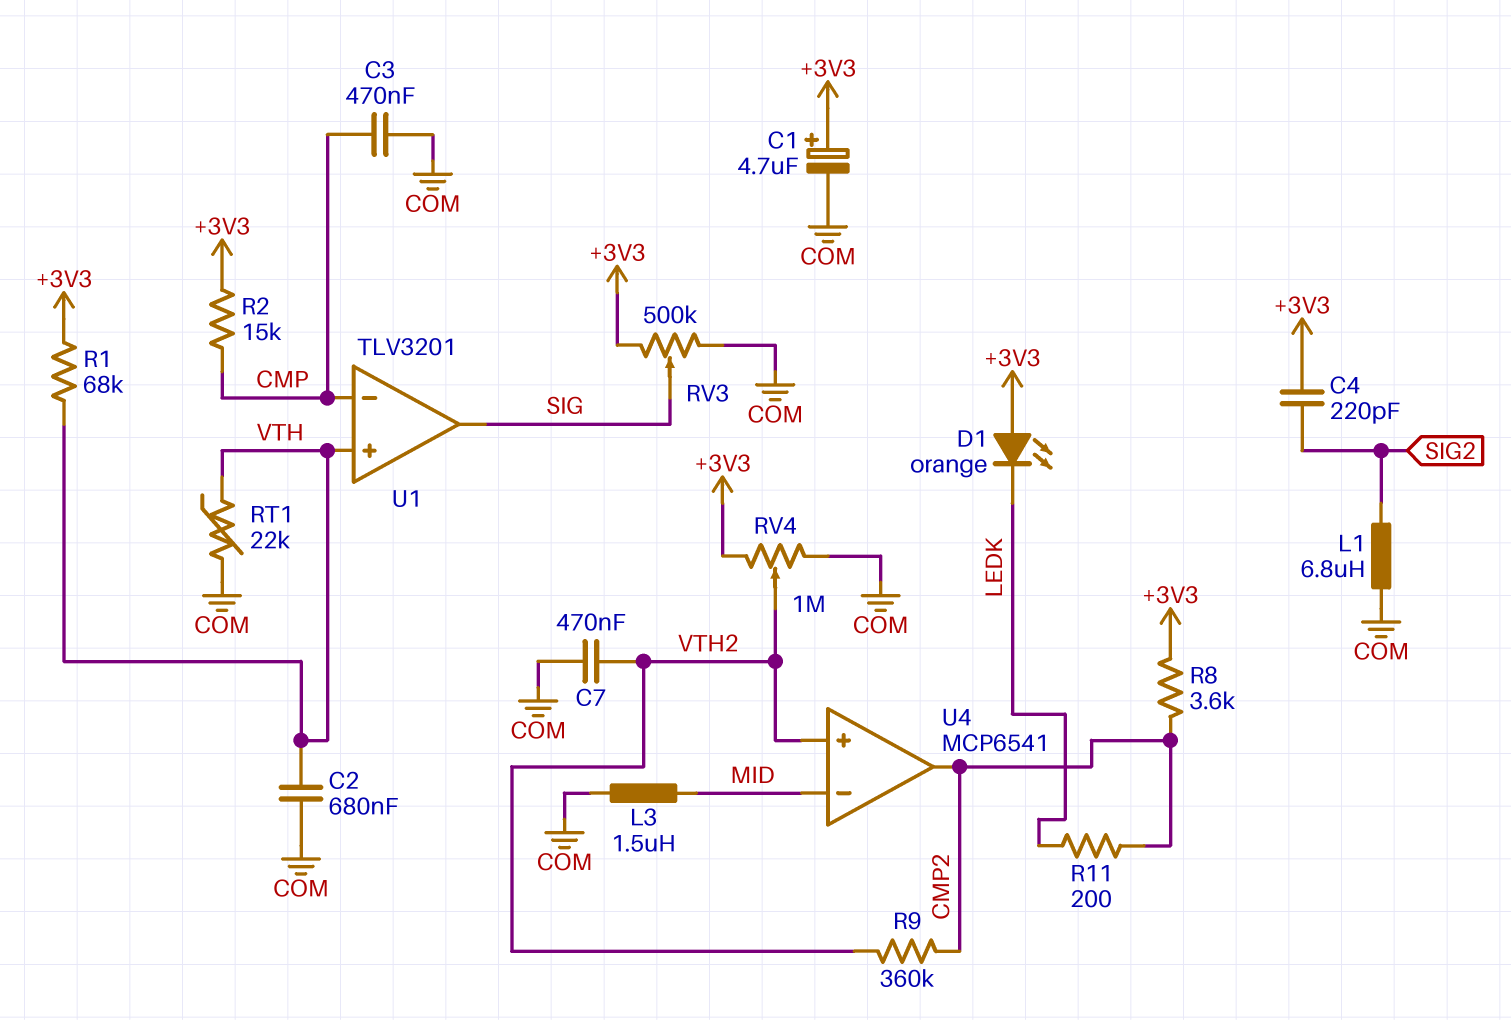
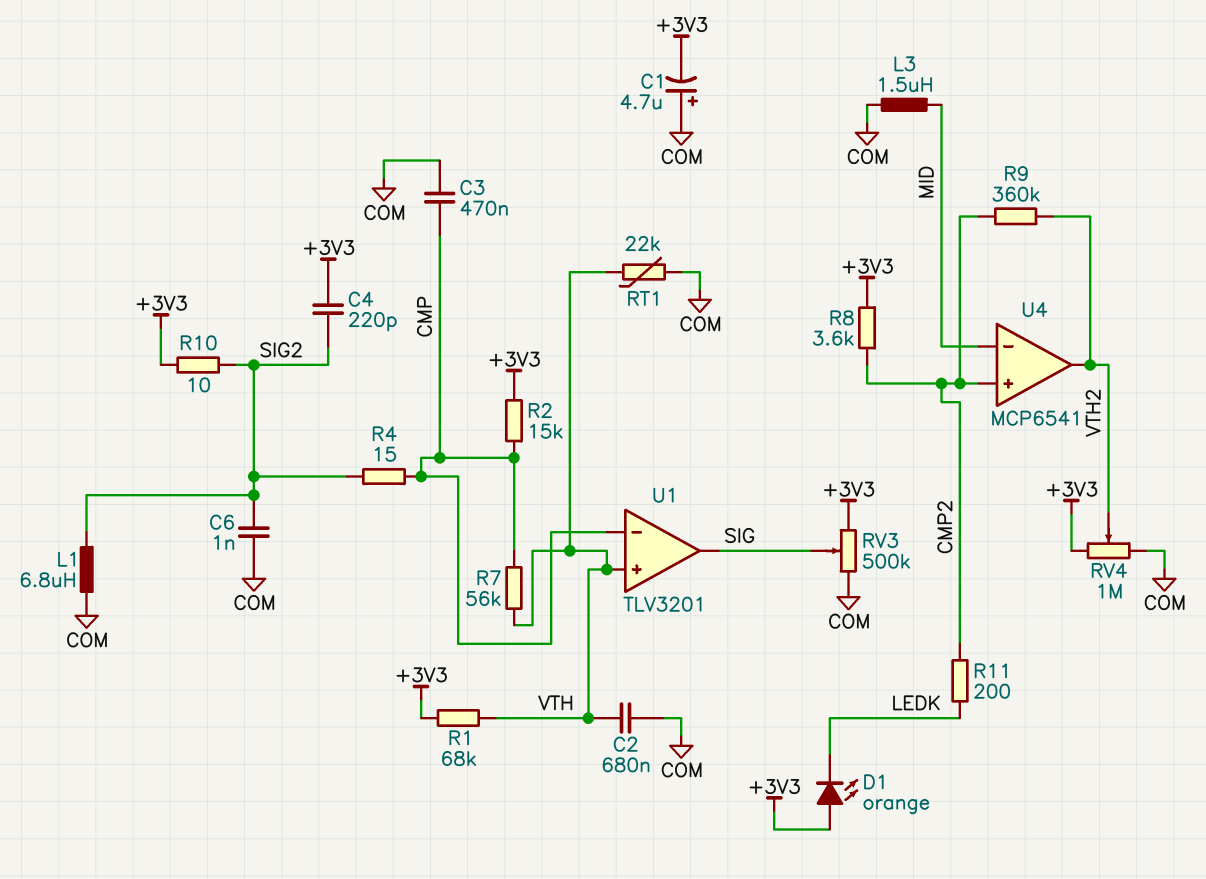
C1: 4.7uF (plus +3V3, minus COM) -> 4.7uF (plus COM, minus +3V3)
C6: none -> 1nF (COM, SIG2)
C7: 470nF (COM, VTH2) -> none
R4: none -> 15 (CMP, SIG2)
R7: none -> 56k (CMP, VTH)
R10: none -> 10 (+3V3, SIG2)
U4 pin in+: VTH2 -> CMP2
U4 pin out: CMP2 -> VTH2

